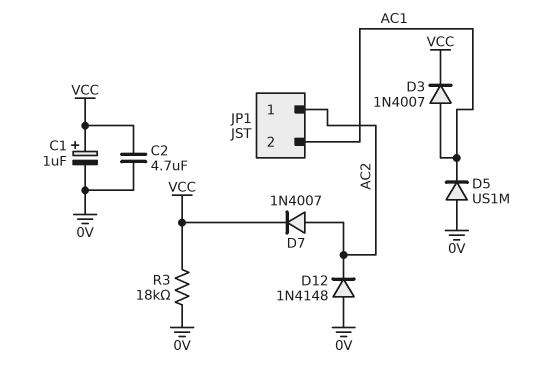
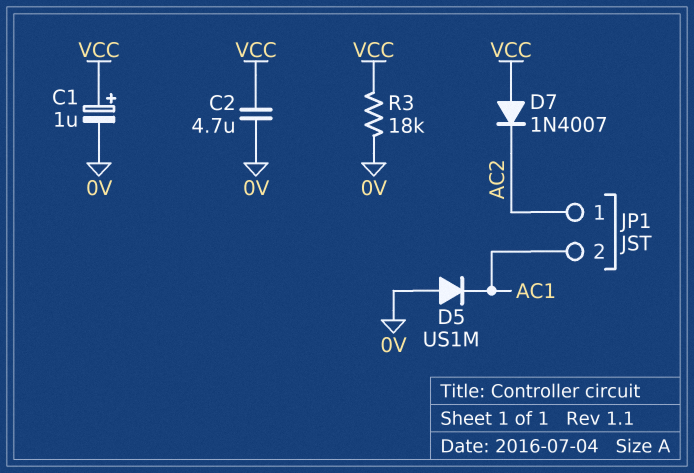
D3: diode 1N4007 (A AC1, K VCC) -> none
D7: diode 1N4007 (A AC2, K VCC) -> diode 1N4007 (A VCC, K AC2)
D12: diode 1N4148 (A 0V, K AC2) -> none

